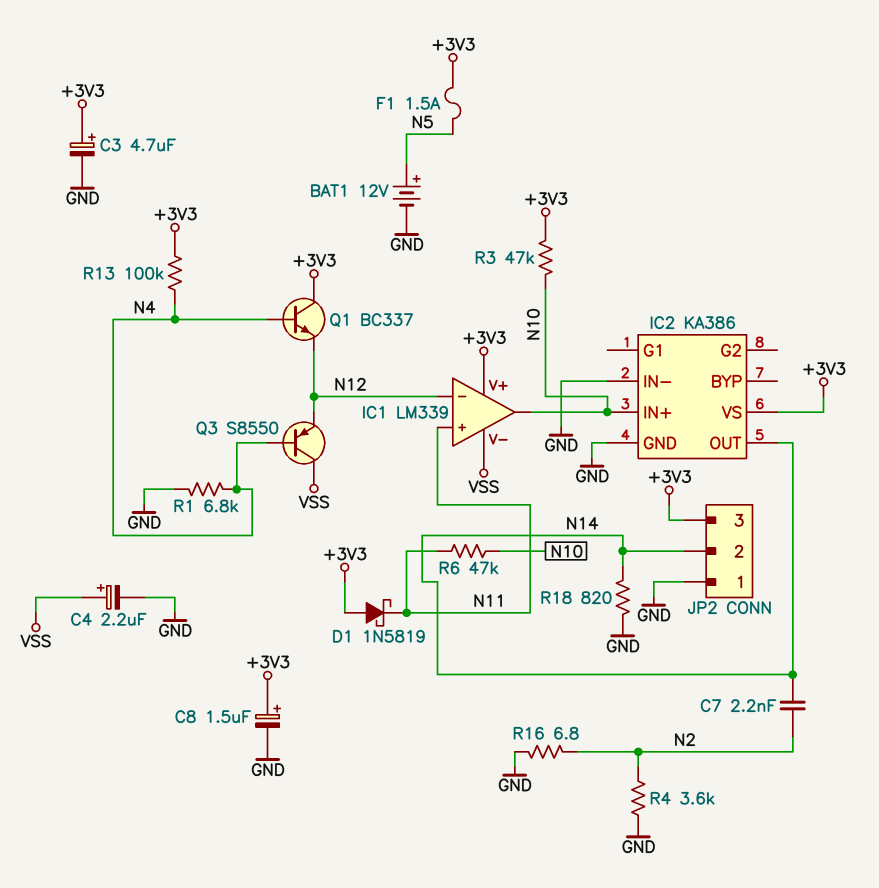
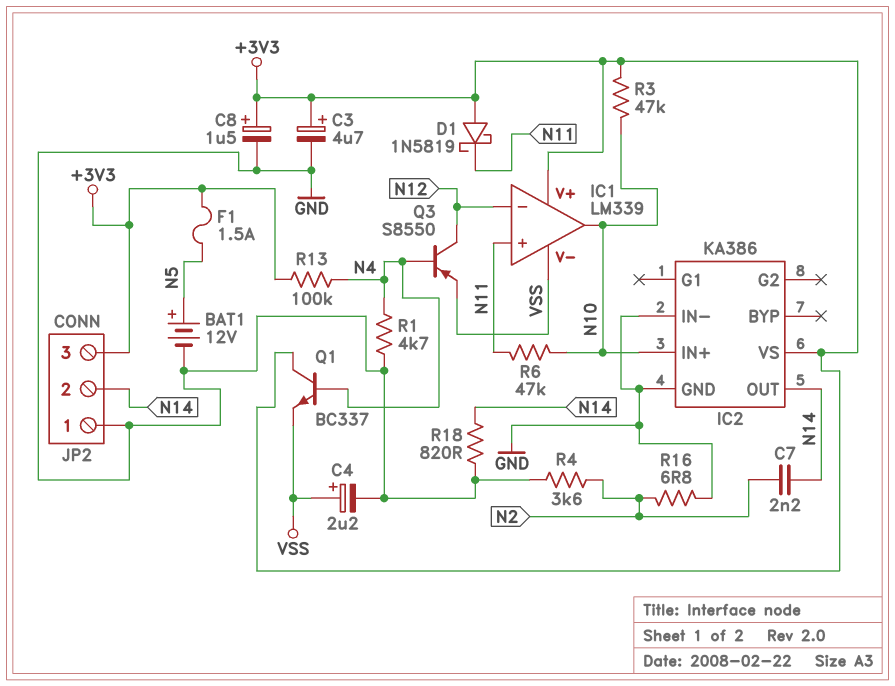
Q1: NPN BC337 (B N4, C +3V3, E N12) -> NPN BC337 (B N4, C +3V3, E VSS)
Q3: PNP S8550 (B N4, C VSS, E N12) -> PNP S8550 (B N4, C N12, E VSS)
R1: 6.8k (GND, N4) -> 4.7k (GND, N4)

